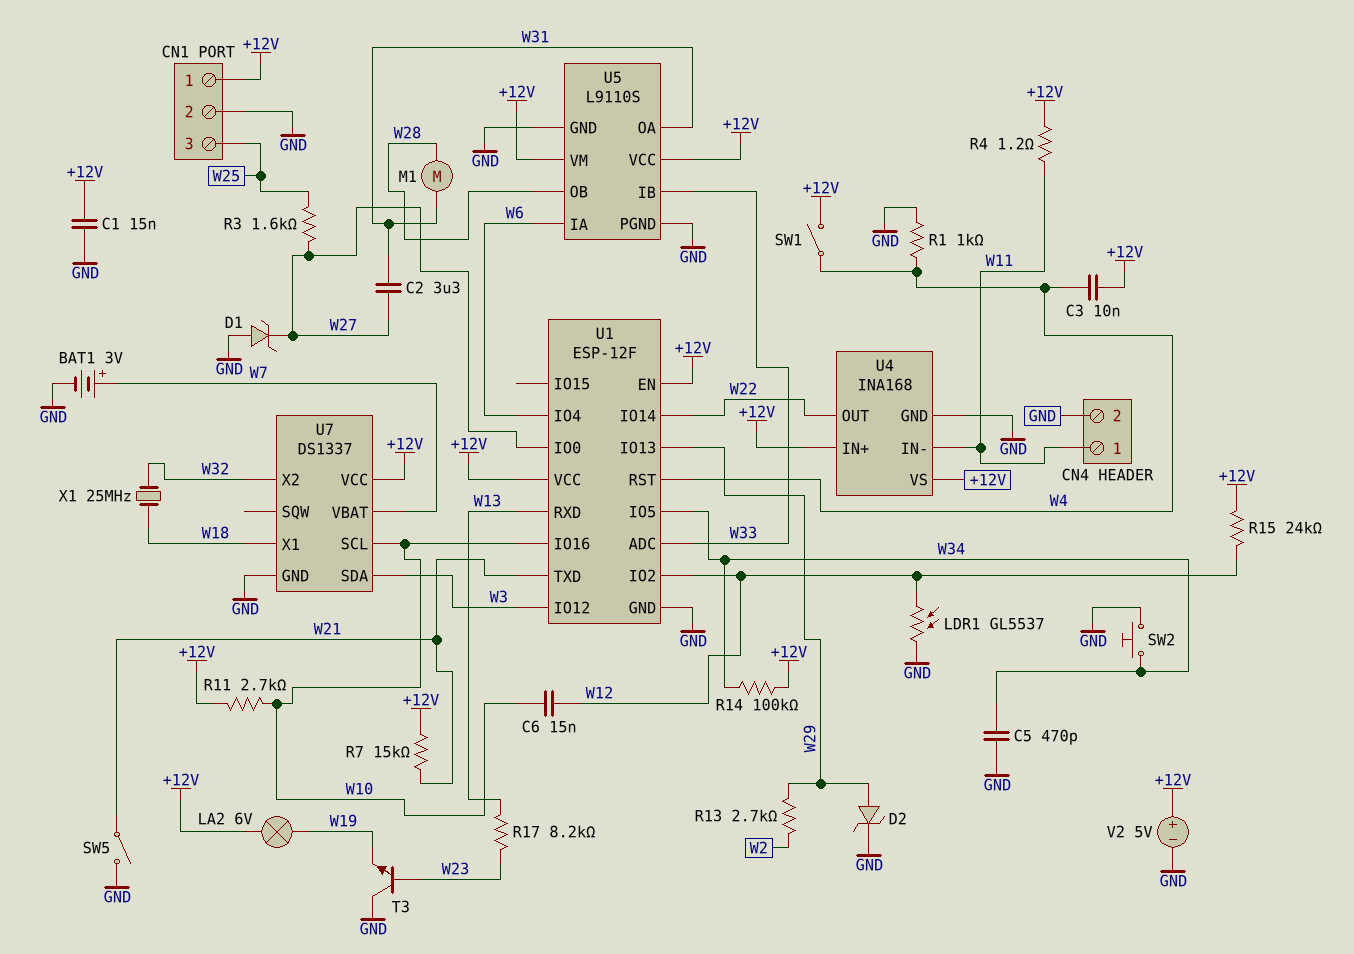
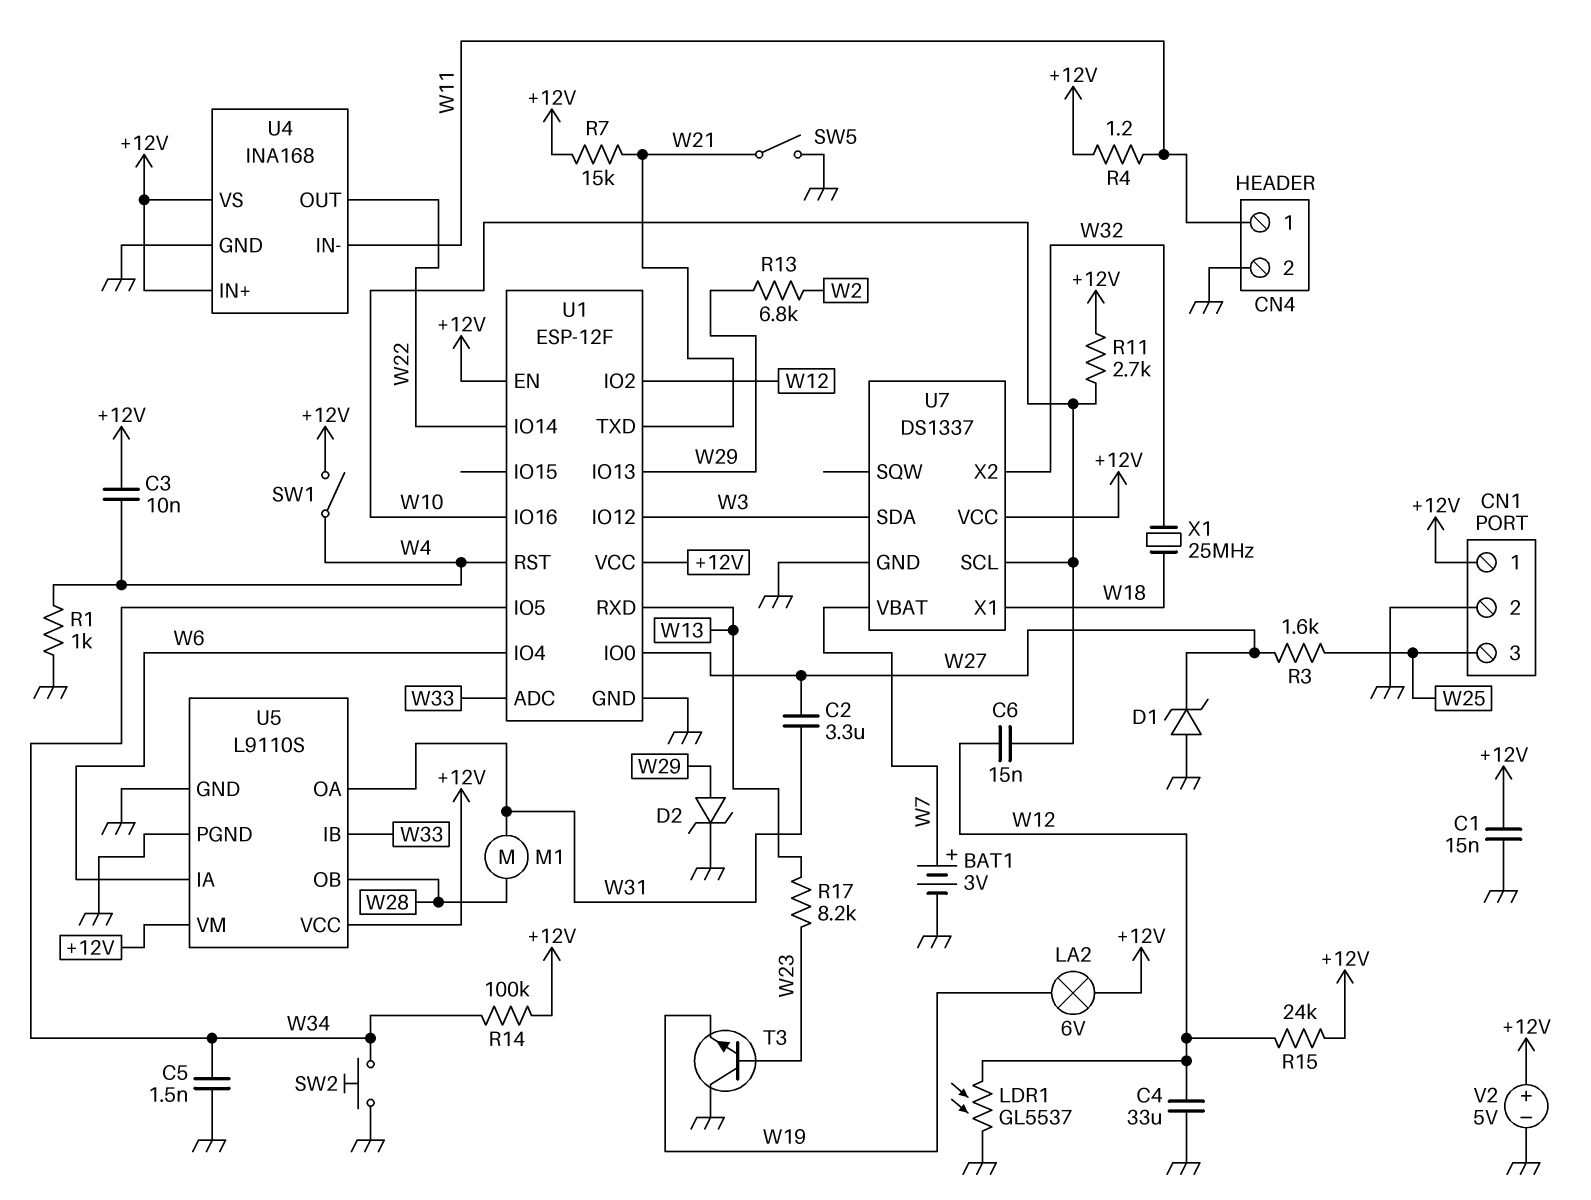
C4: none -> 33uF (GND, W12)
C5: 470pF (GND, W34) -> 1.5nF (GND, W34)
R13: 2.7k (W2, W29) -> 6.8k (W2, W29)

